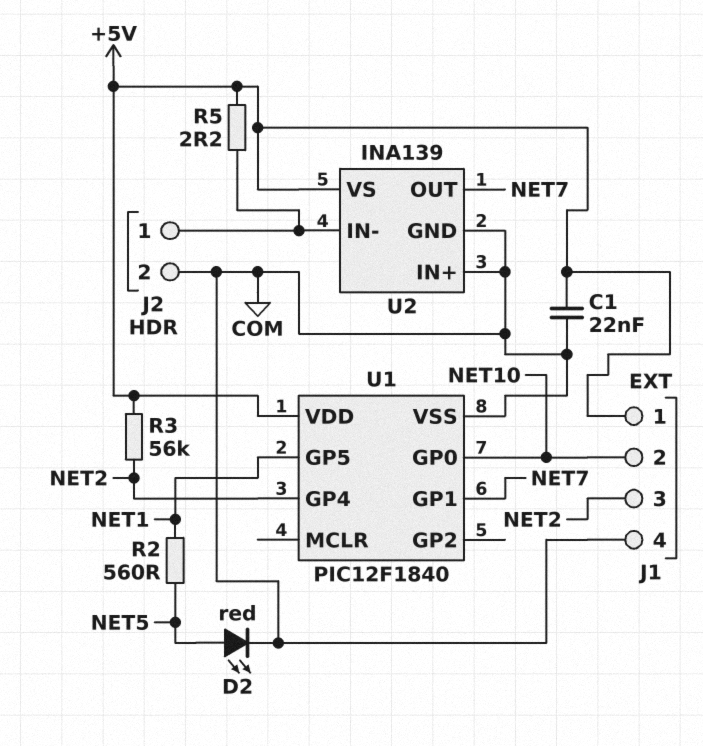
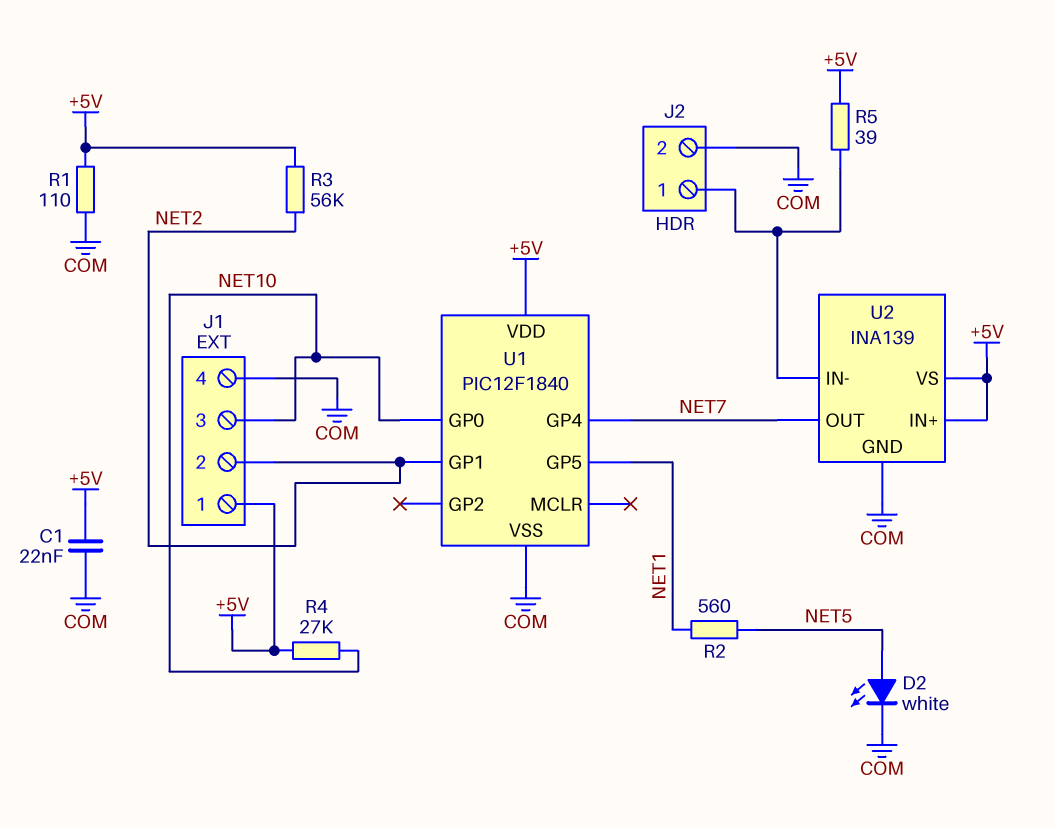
D2: LED red (A NET5, K COM) -> LED white (A NET5, K COM)
J1 pin 2: NET10 -> NET2
J1 pin 3: NET2 -> NET10
R1: none -> 110 (+5V, COM)
R4: none -> 27k (+5V, NET10)
R5: 2.2 (+5V, J2/1) -> 39 (+5V, J2/1)
U1 pin GP1: NET7 -> NET2
U1 pin GP4: NET2 -> NET7
U2 pin IN+: COM -> +5V

